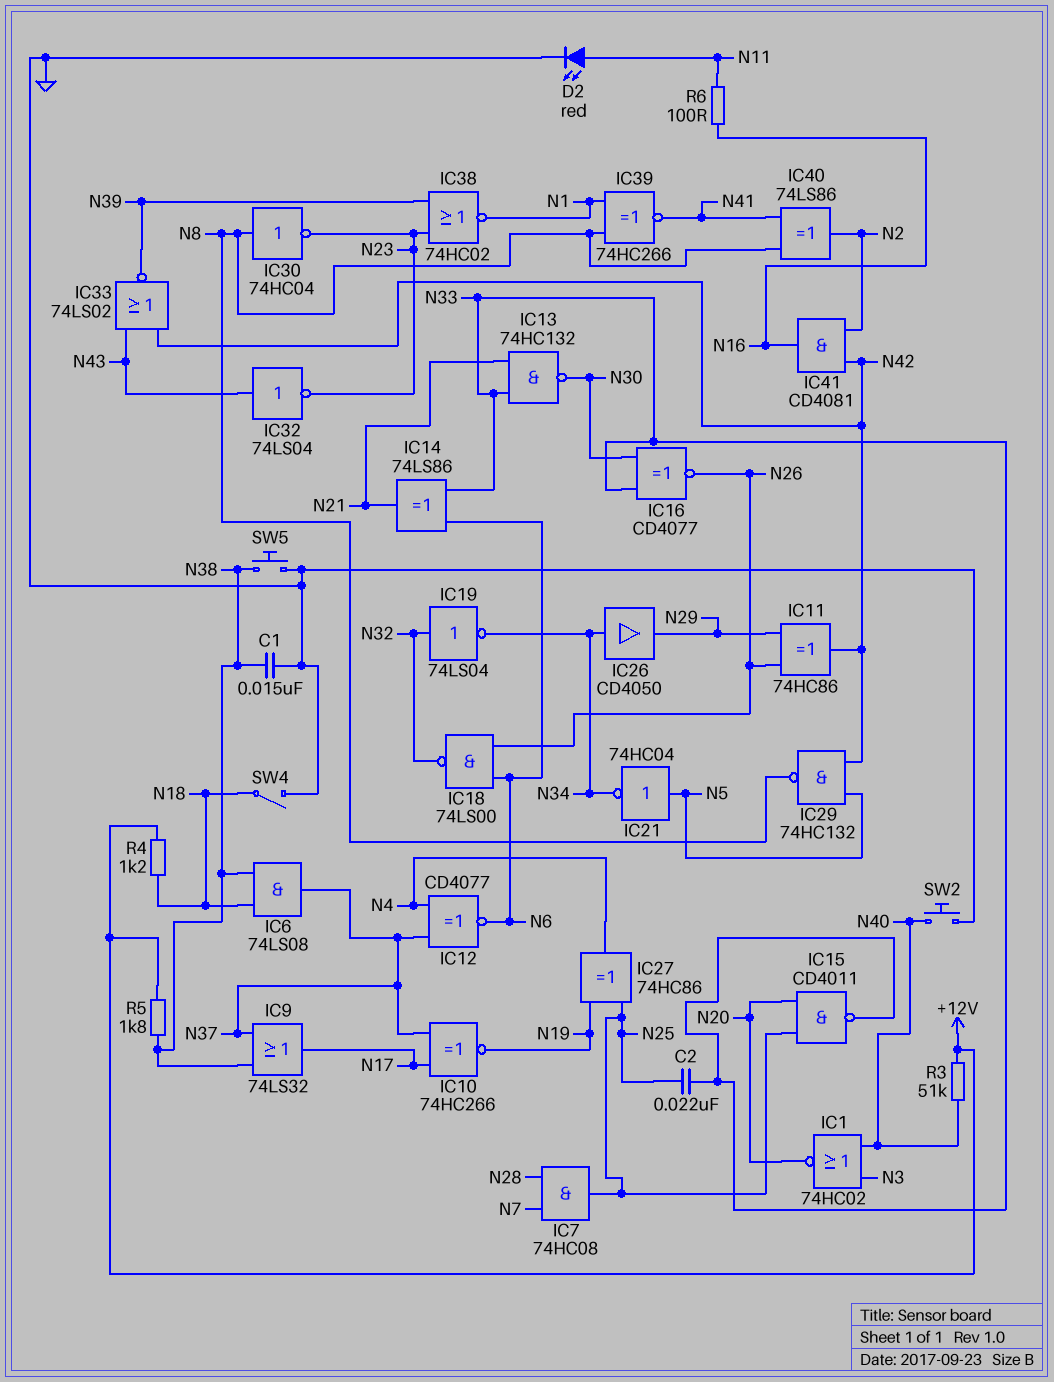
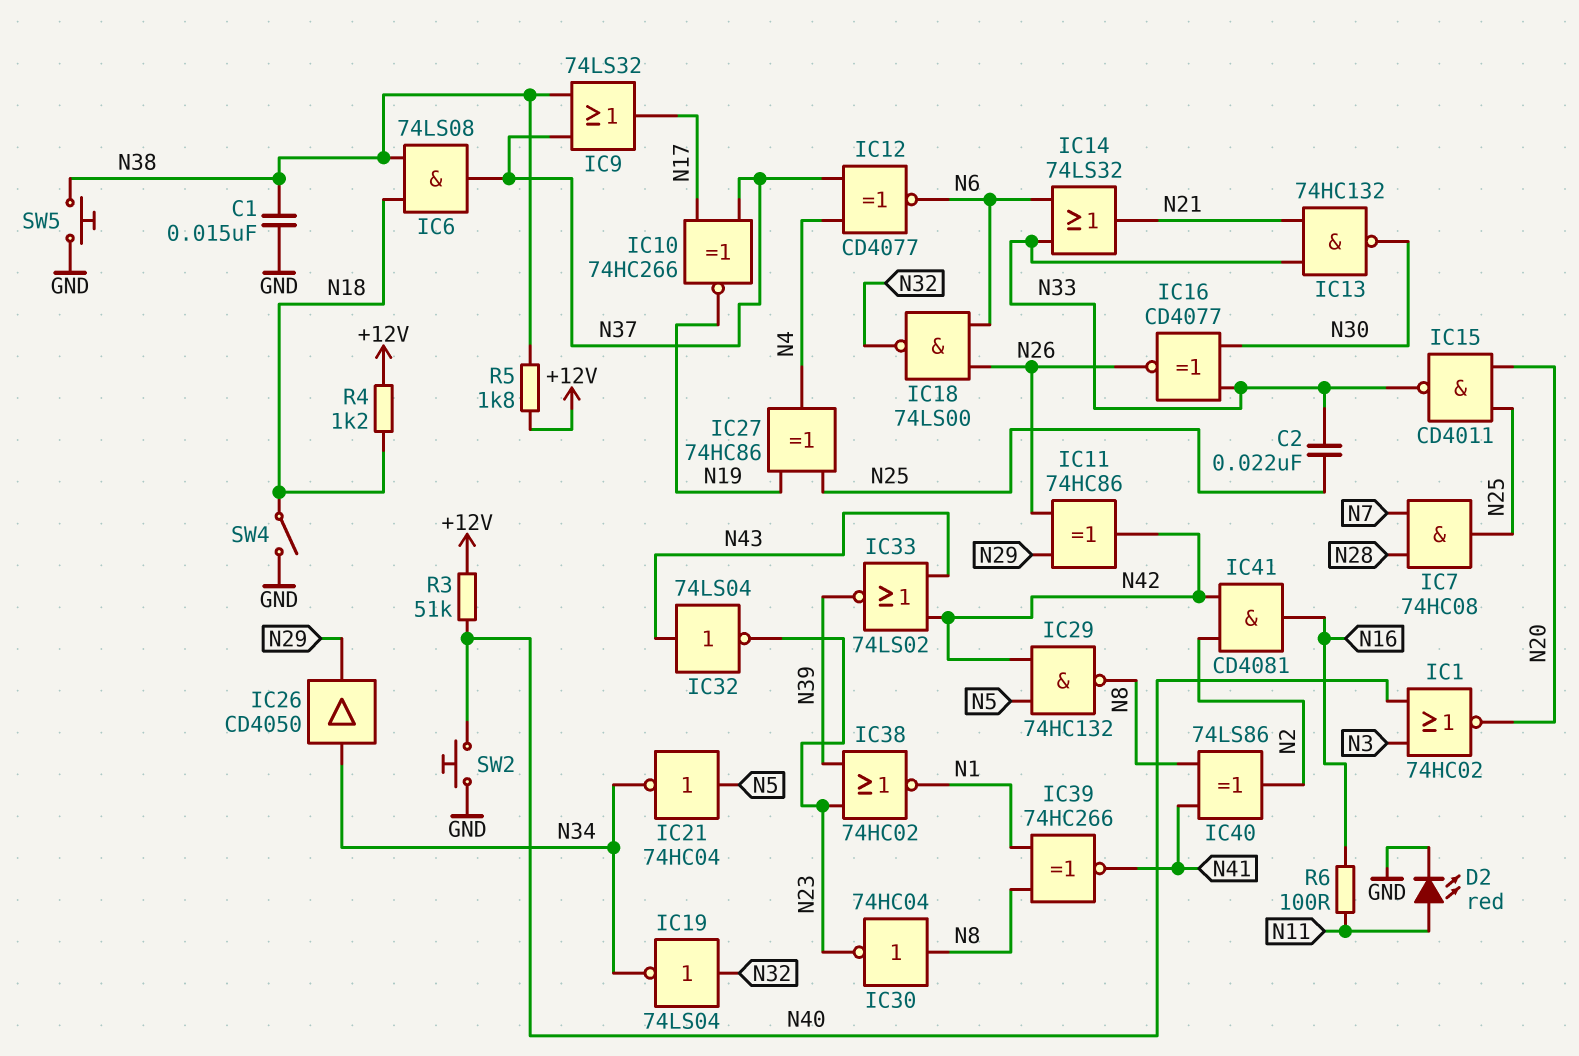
IC14: XOR 74LS86 (in N6, in N33, out N21) -> OR 74LS32 (in N6, in N33, out N21)

